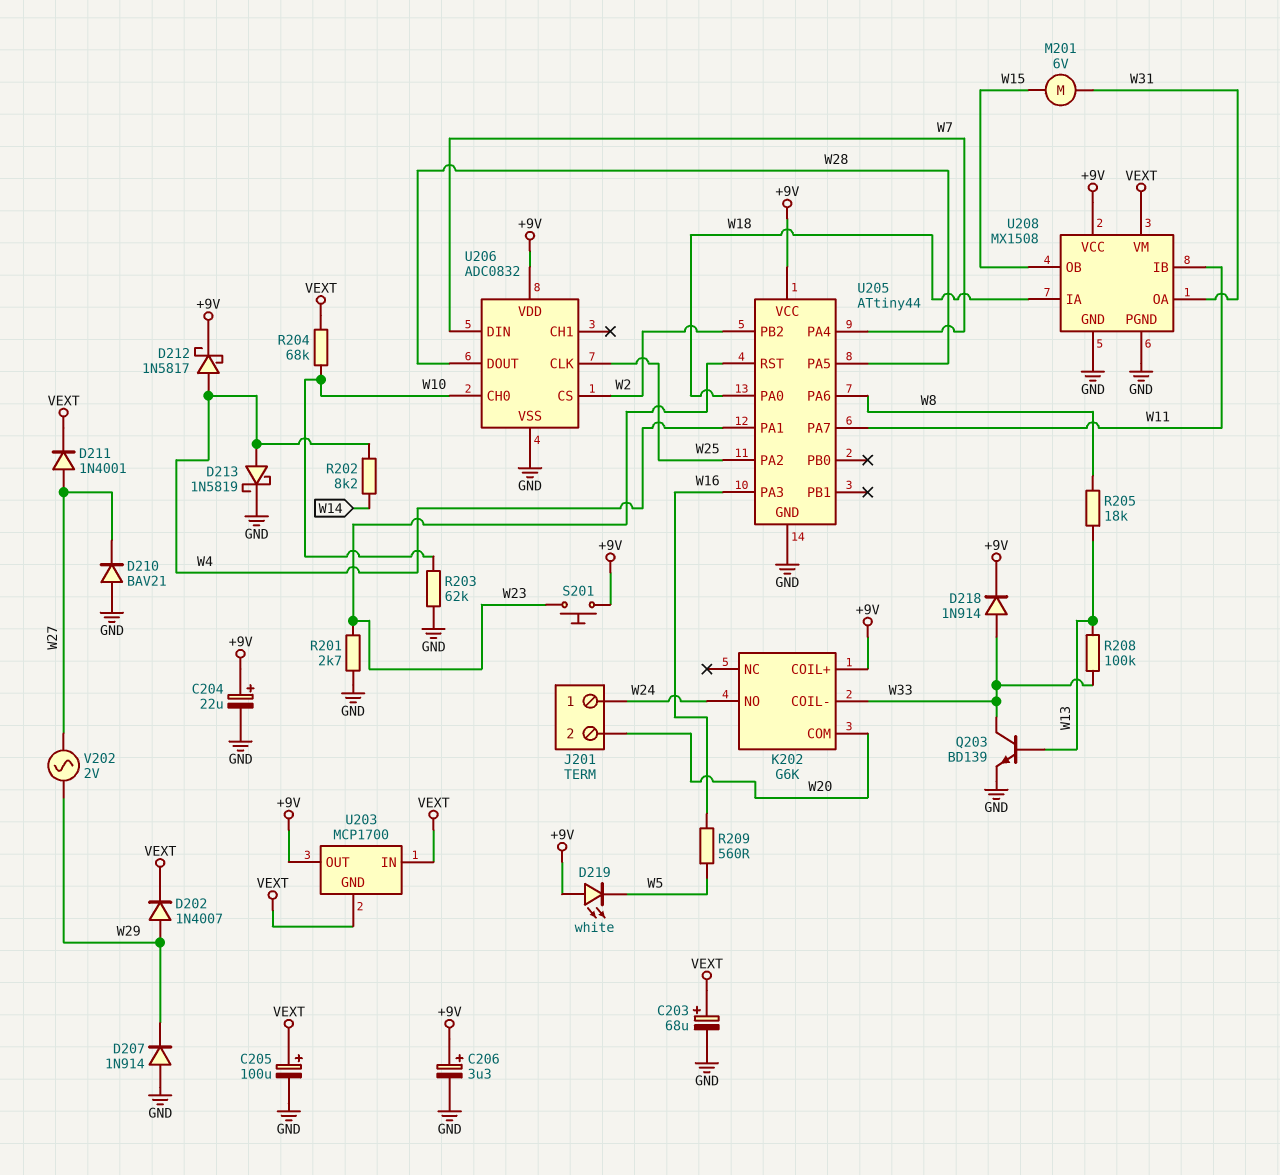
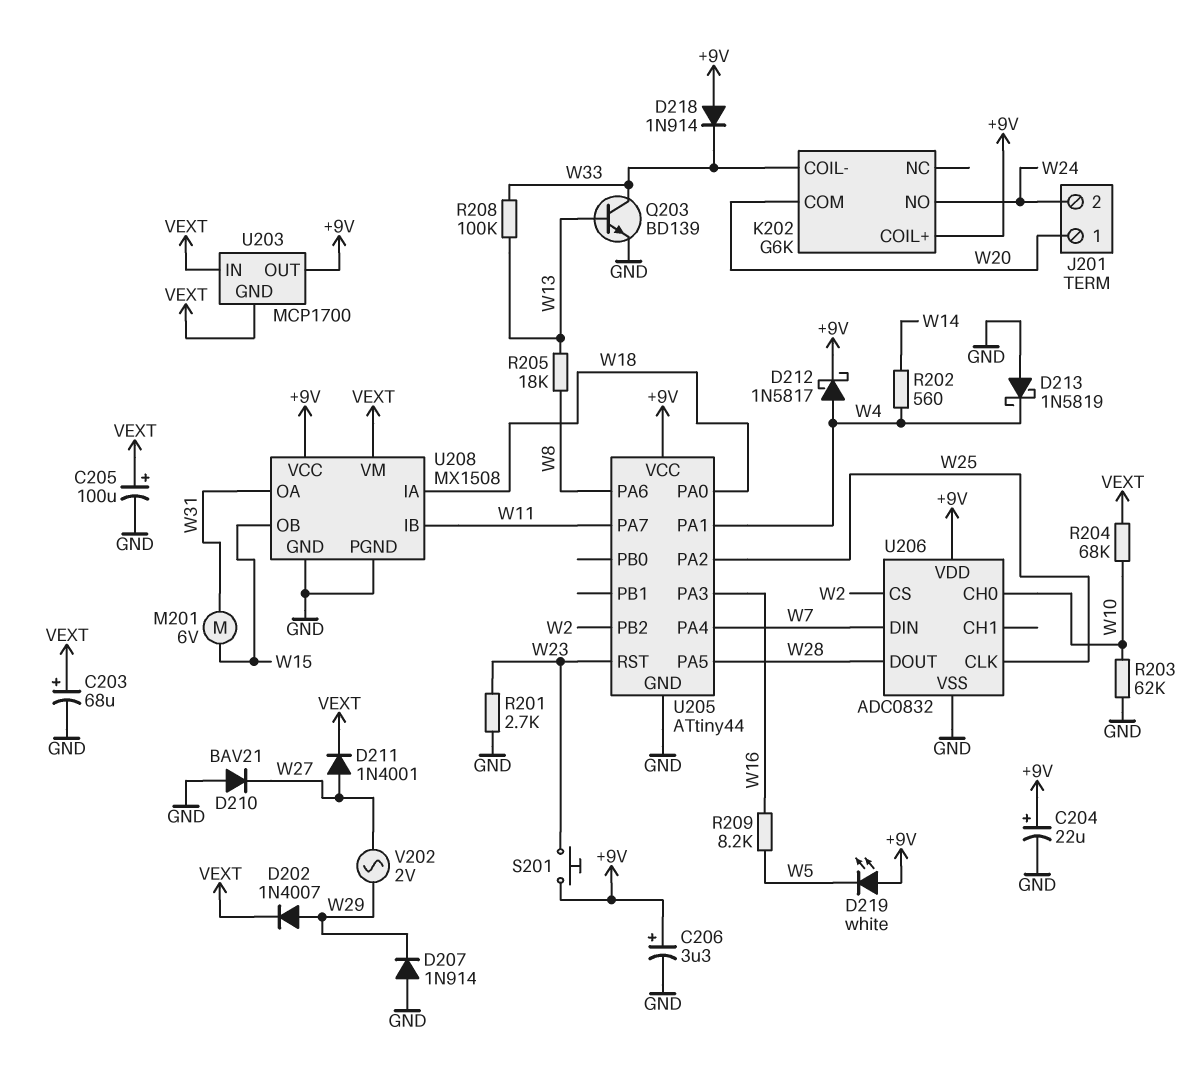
D213: schottky 1N5819 (A W4, K GND) -> schottky 1N5819 (A GND, K W4)
D218: diode 1N914 (A W33, K +9V) -> diode 1N914 (A +9V, K W33)
J201 pin 1: W24 -> W20
J201 pin 2: W20 -> W24
R202: 8.2k (W4, W14) -> 560 (W4, W14)
R209: 560 (W5, W16) -> 8.2k (W5, W16)

